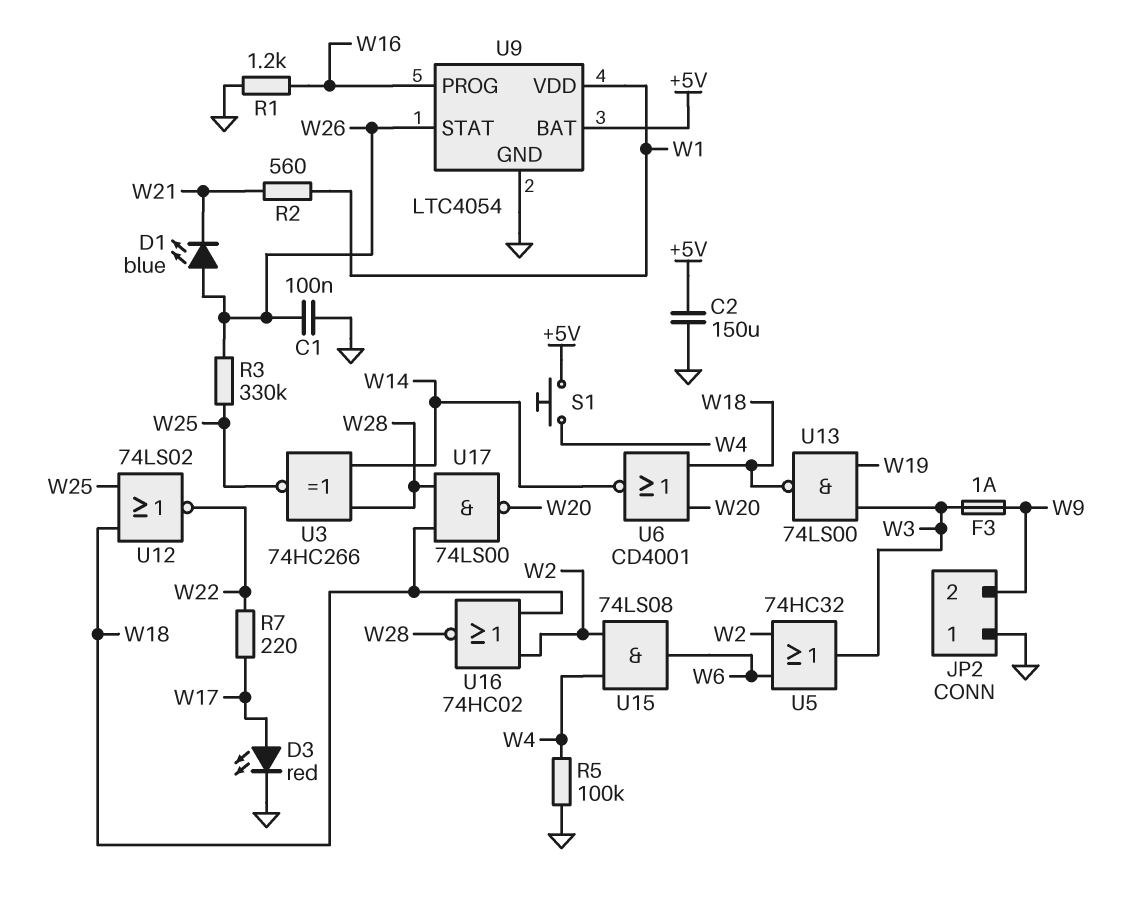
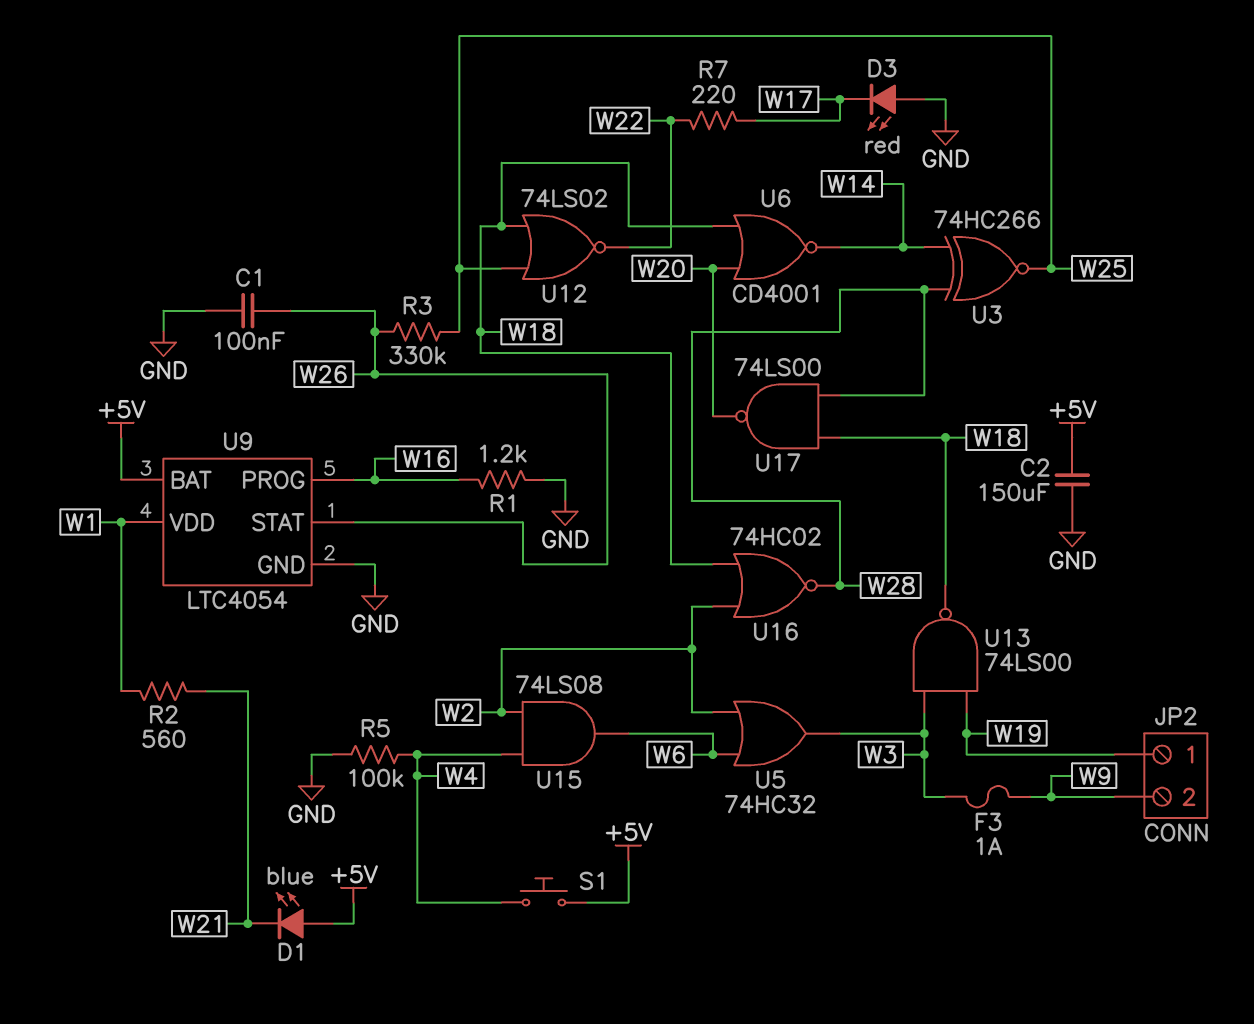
D1: LED blue (A W26, K W21) -> LED blue (A +5V, K W21)
D3: LED red (A W17, K GND) -> LED red (A GND, K W17)
JP2 pin 1: GND -> W19

